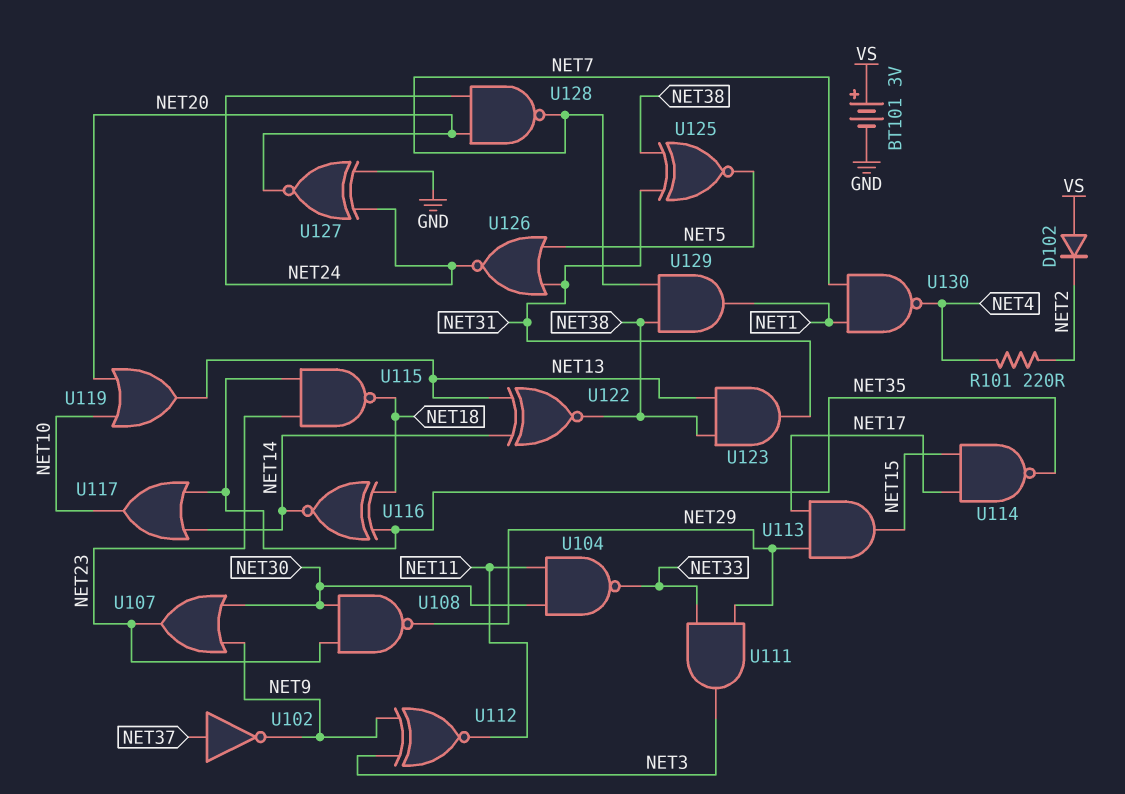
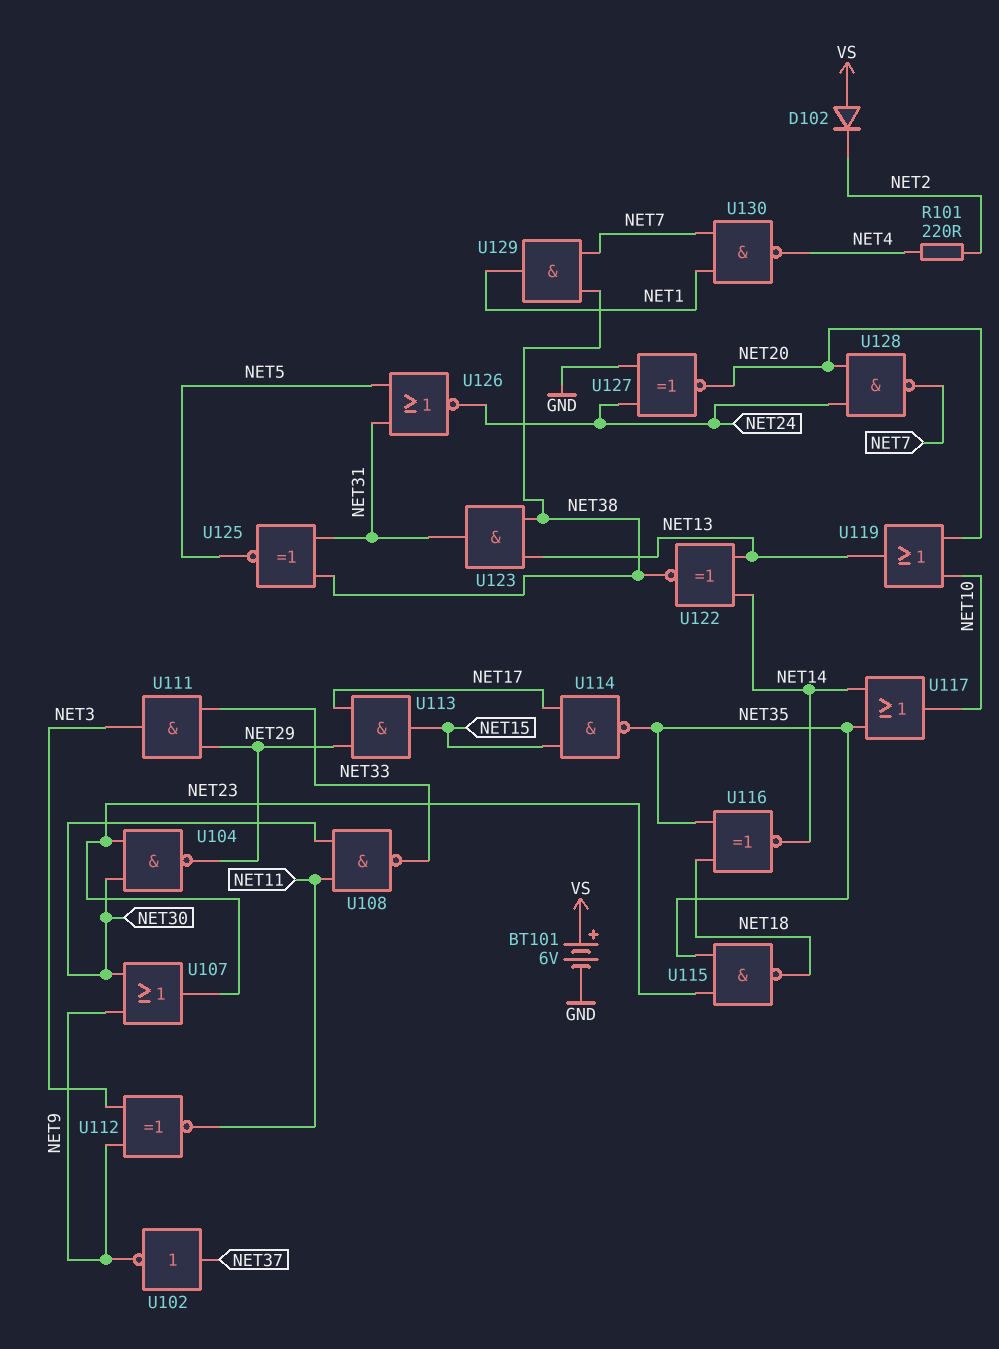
BT101: 3V (plus VS, minus GND) -> 6V (plus VS, minus GND)
U104: NAND (in NET11, in NET30, out NET33) -> NAND (in NET23, in NET30, out NET29)
U108: NAND (in NET23, in NET30, out NET29) -> NAND (in NET11, in NET30, out NET33)

